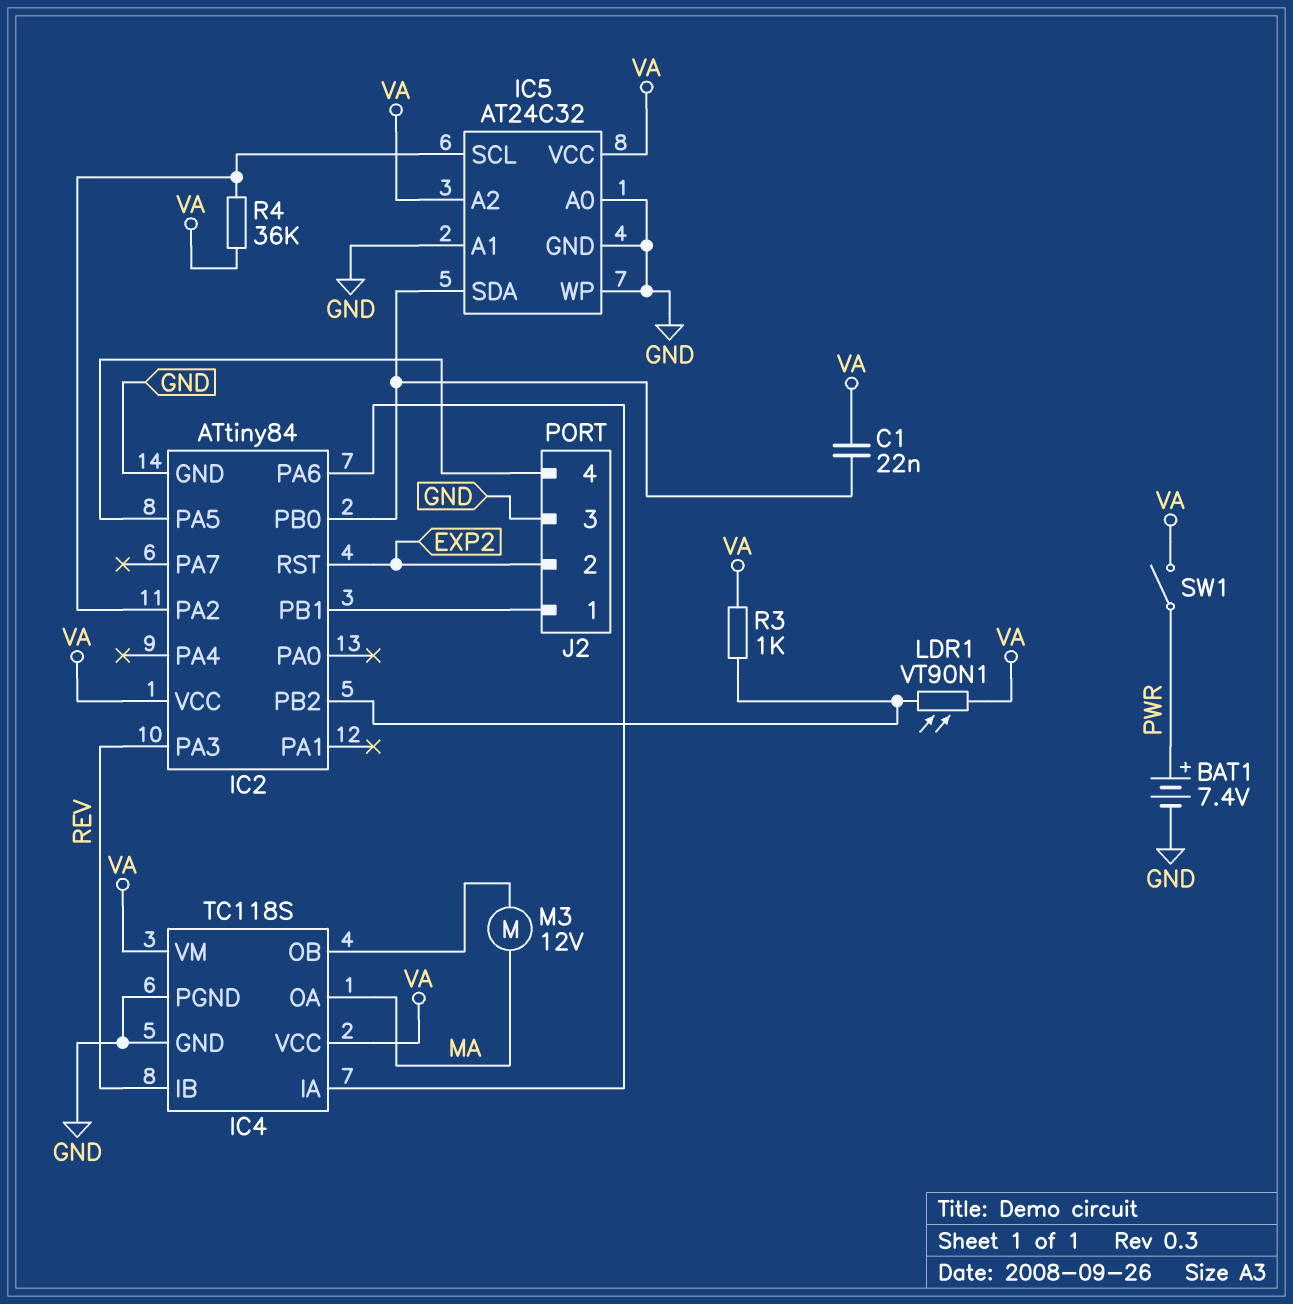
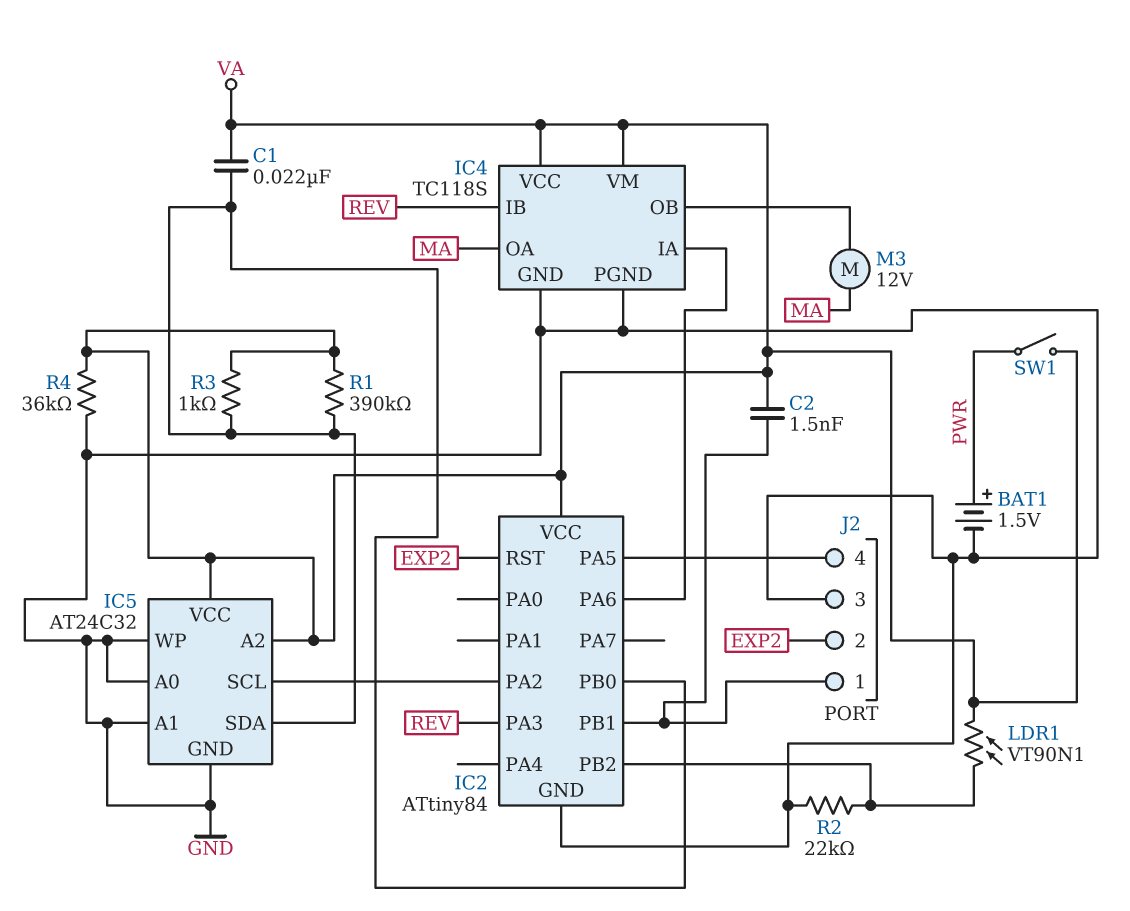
BAT1: 7.4V (plus PWR, minus GND) -> 1.5V (plus PWR, minus GND)
C2: none -> 1.5nF (IC2/PB1, VA)
R1: none -> 390k (IC2/PB0, VA)
R2: none -> 22k (GND, IC2/PB2)
R3: 1k (IC2/PB2, VA) -> 1k (IC2/PB0, VA)
R4: 36k (IC2/PA2, VA) -> 36k (GND, VA)

